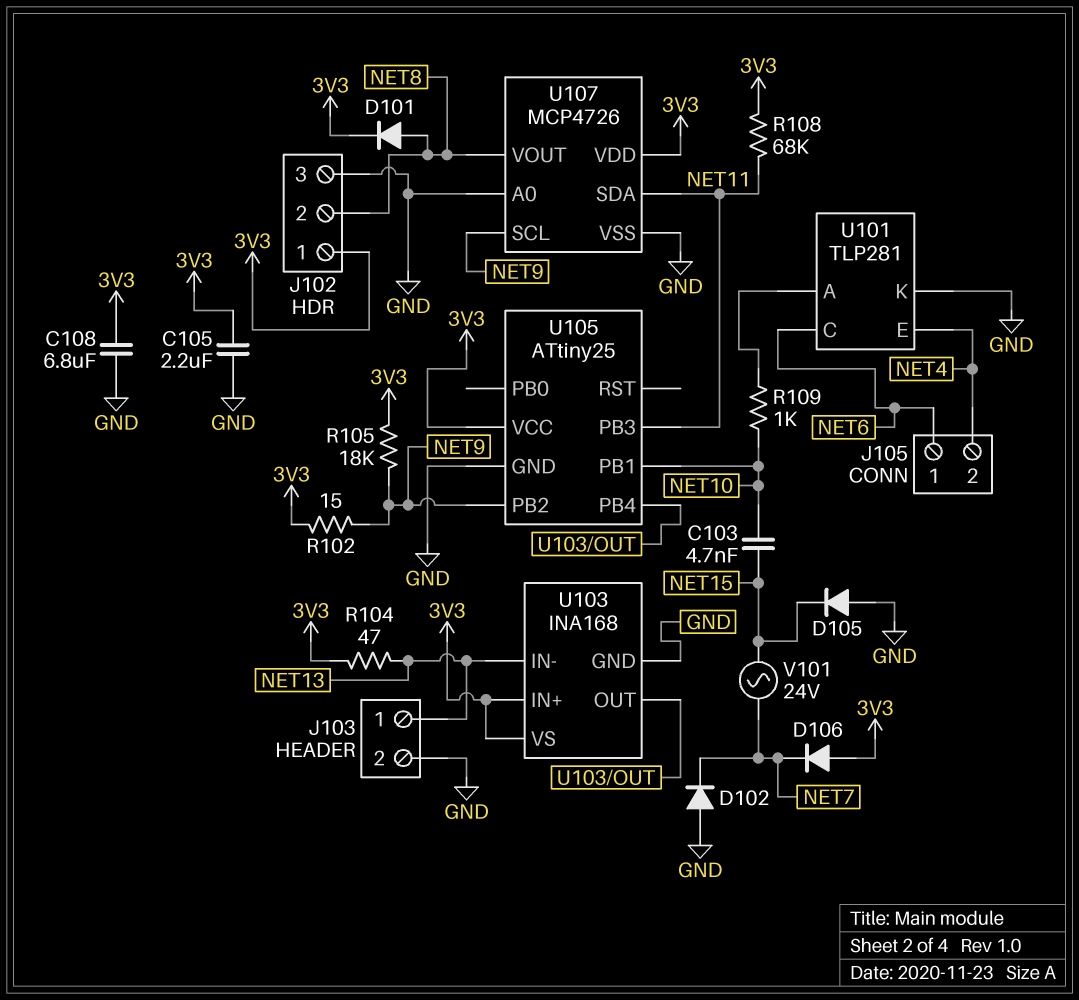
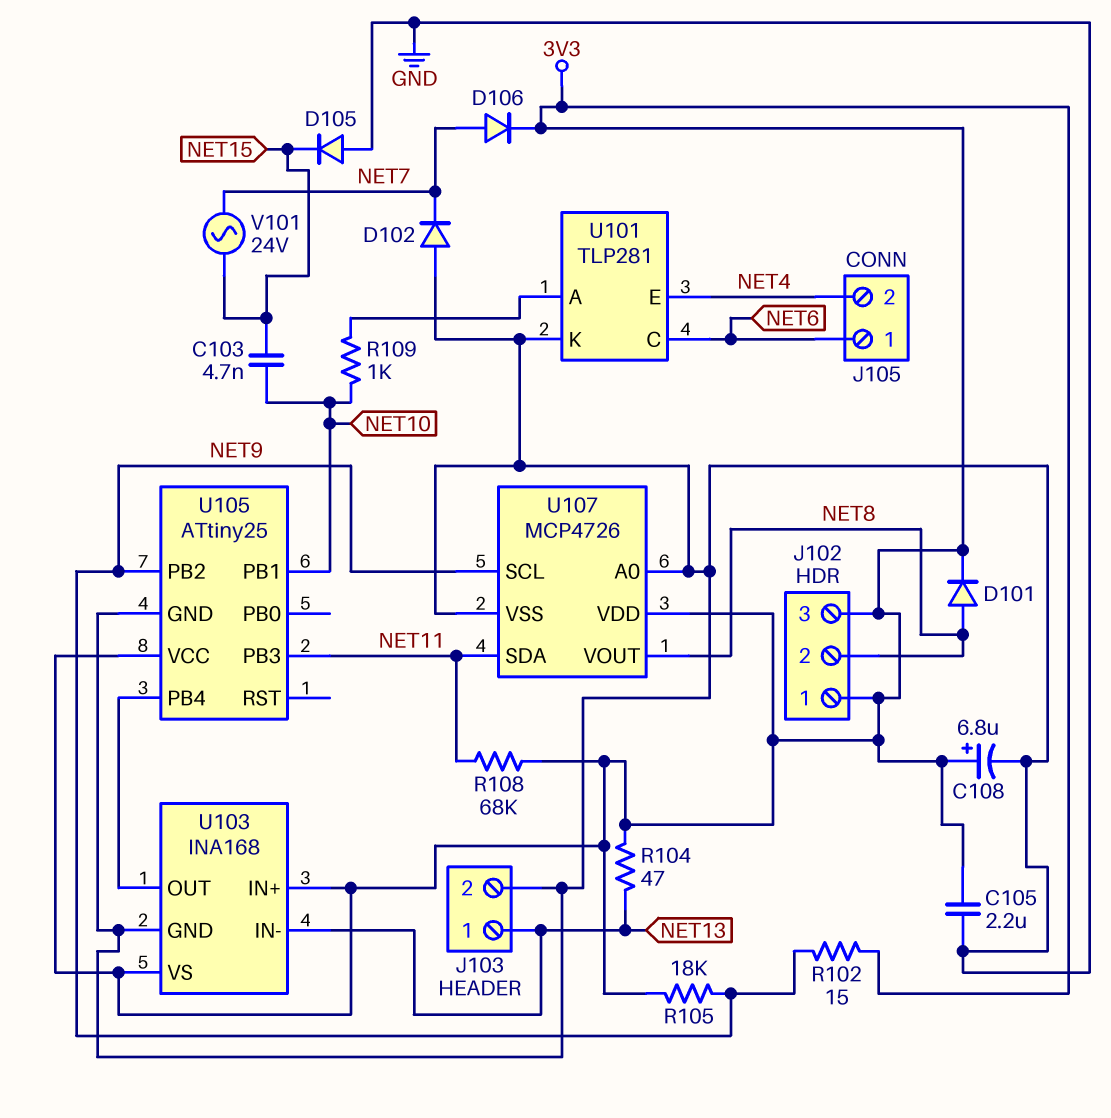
C108: 6.8uF (3V3, GND) -> 6.8uF (plus 3V3, minus GND)
D106: diode (A 3V3, K NET7) -> diode (A NET7, K 3V3)
J102 pin 3: GND -> 3V3

